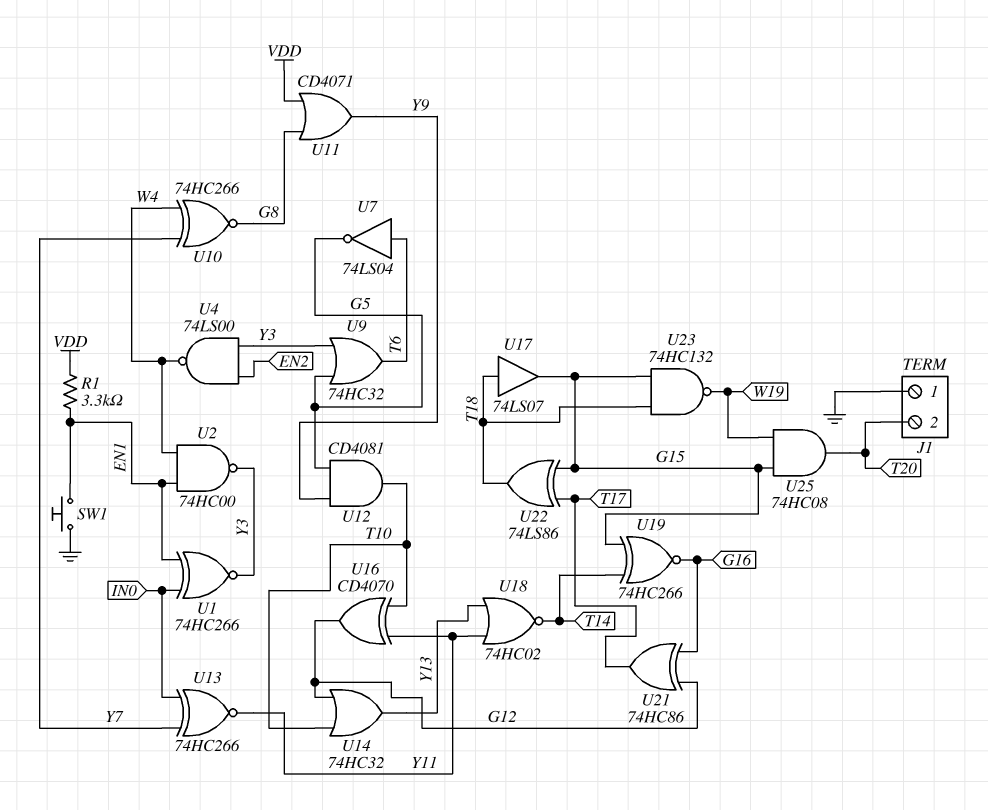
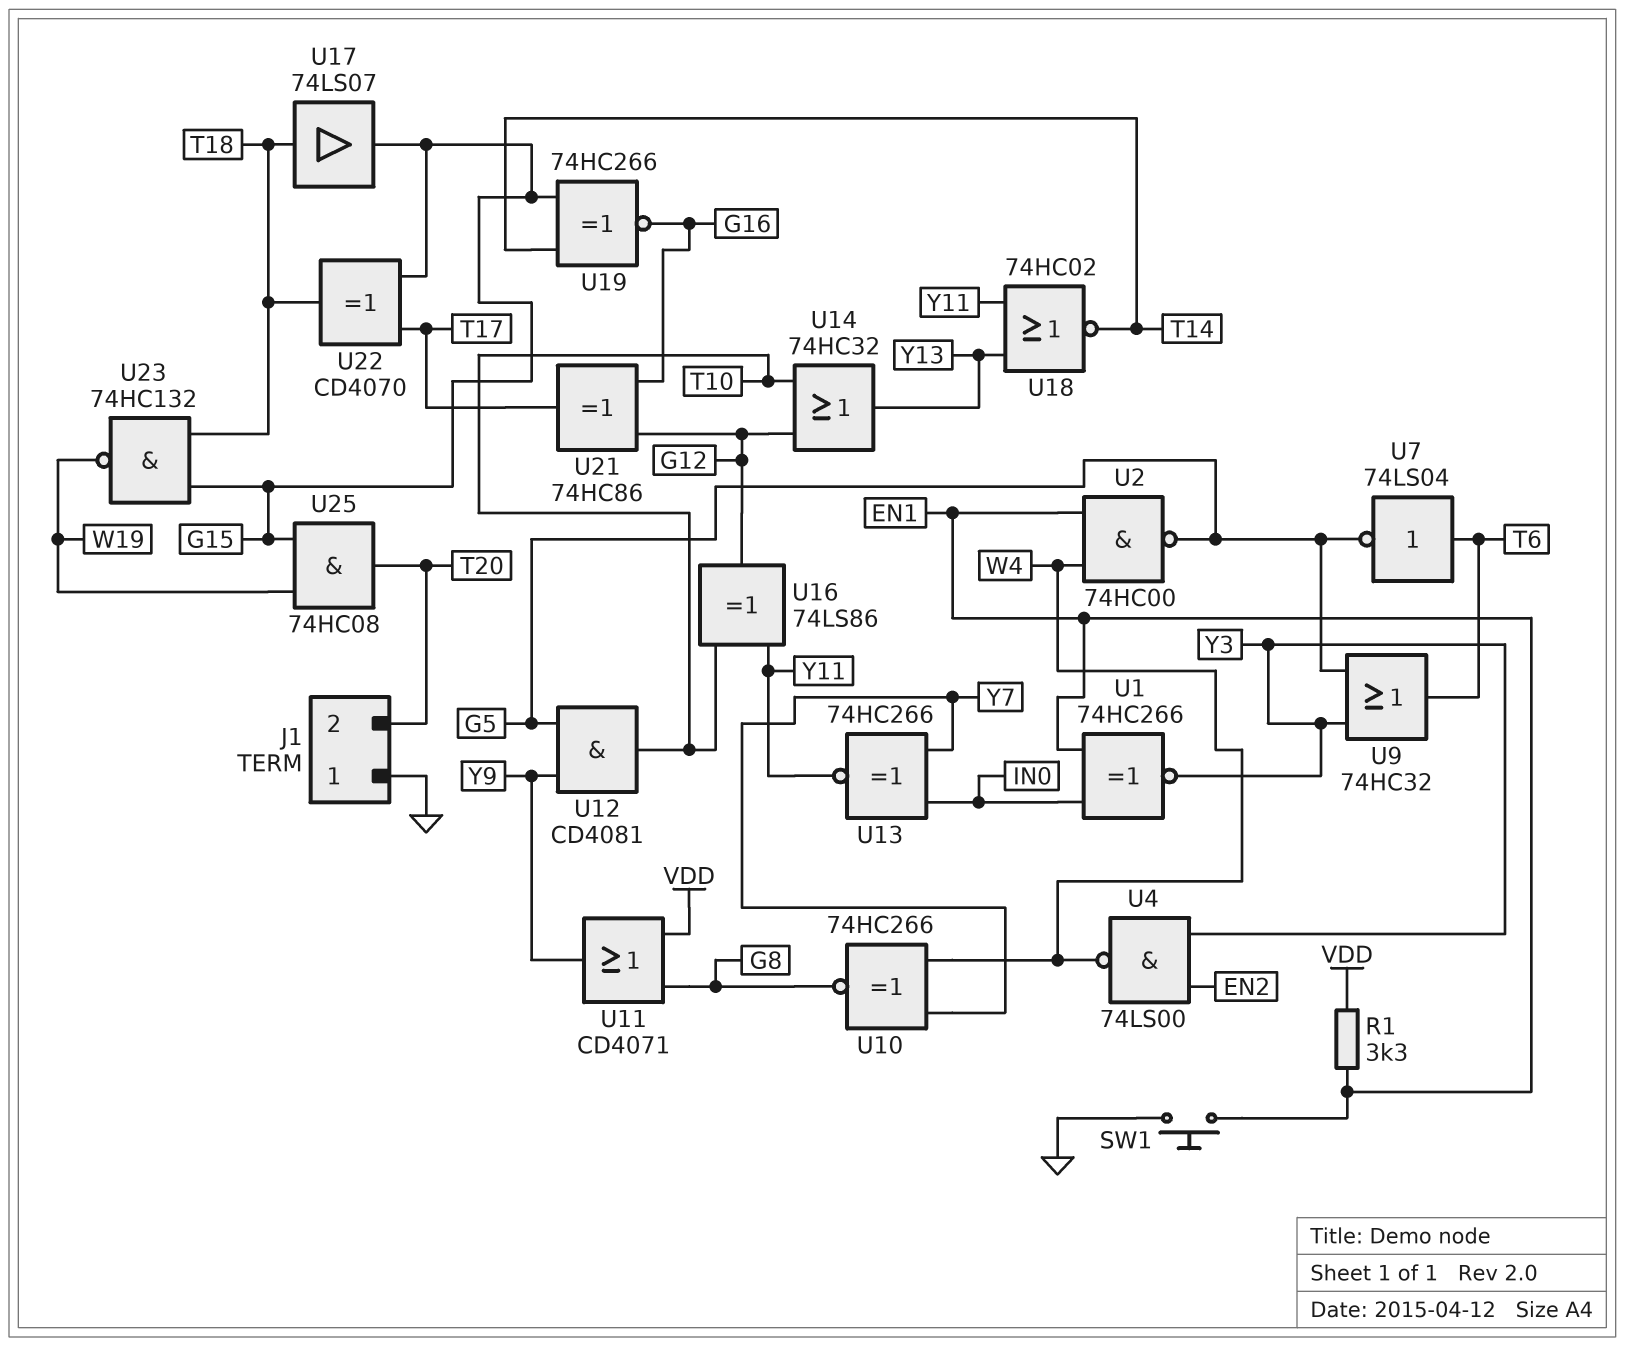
U2: NAND 74HC00 (in EN1, in W4, out Y3) -> NAND 74HC00 (in EN1, in W4, out G5)
U16: XOR CD4070 (in T10, in Y11, out G12) -> XOR 74LS86 (in T10, in Y11, out G12)
U22: XOR 74LS86 (in G15, in T17, out T18) -> XOR CD4070 (in G15, in T17, out T18)

